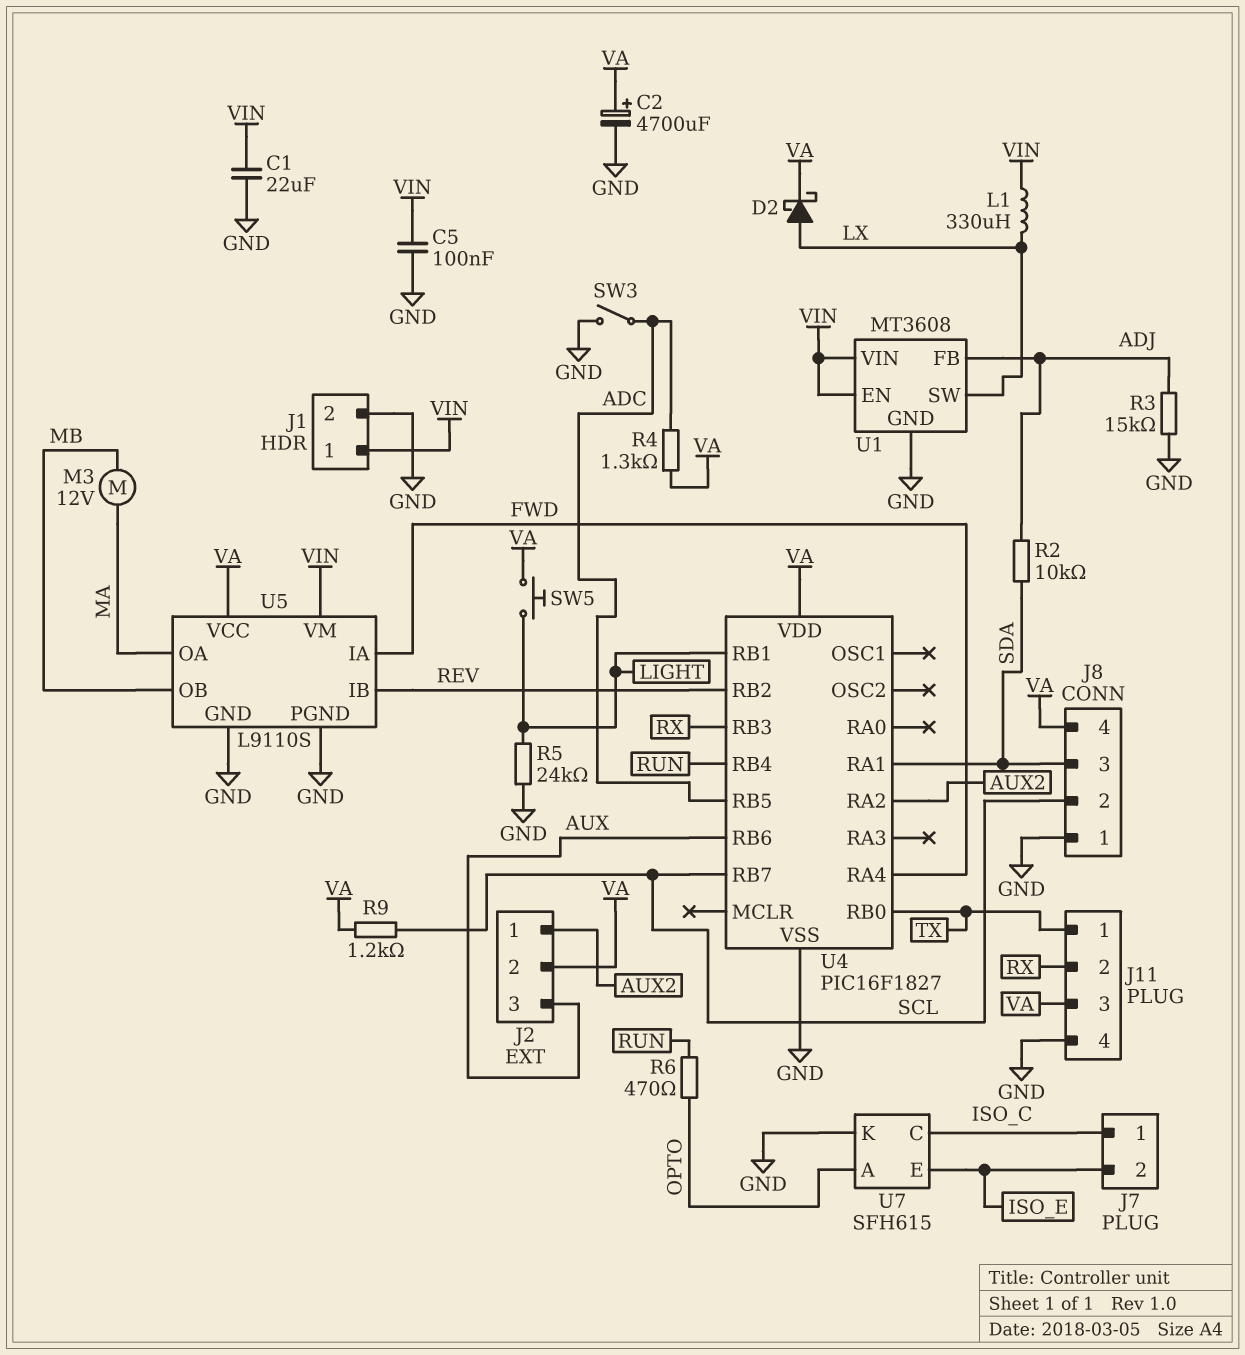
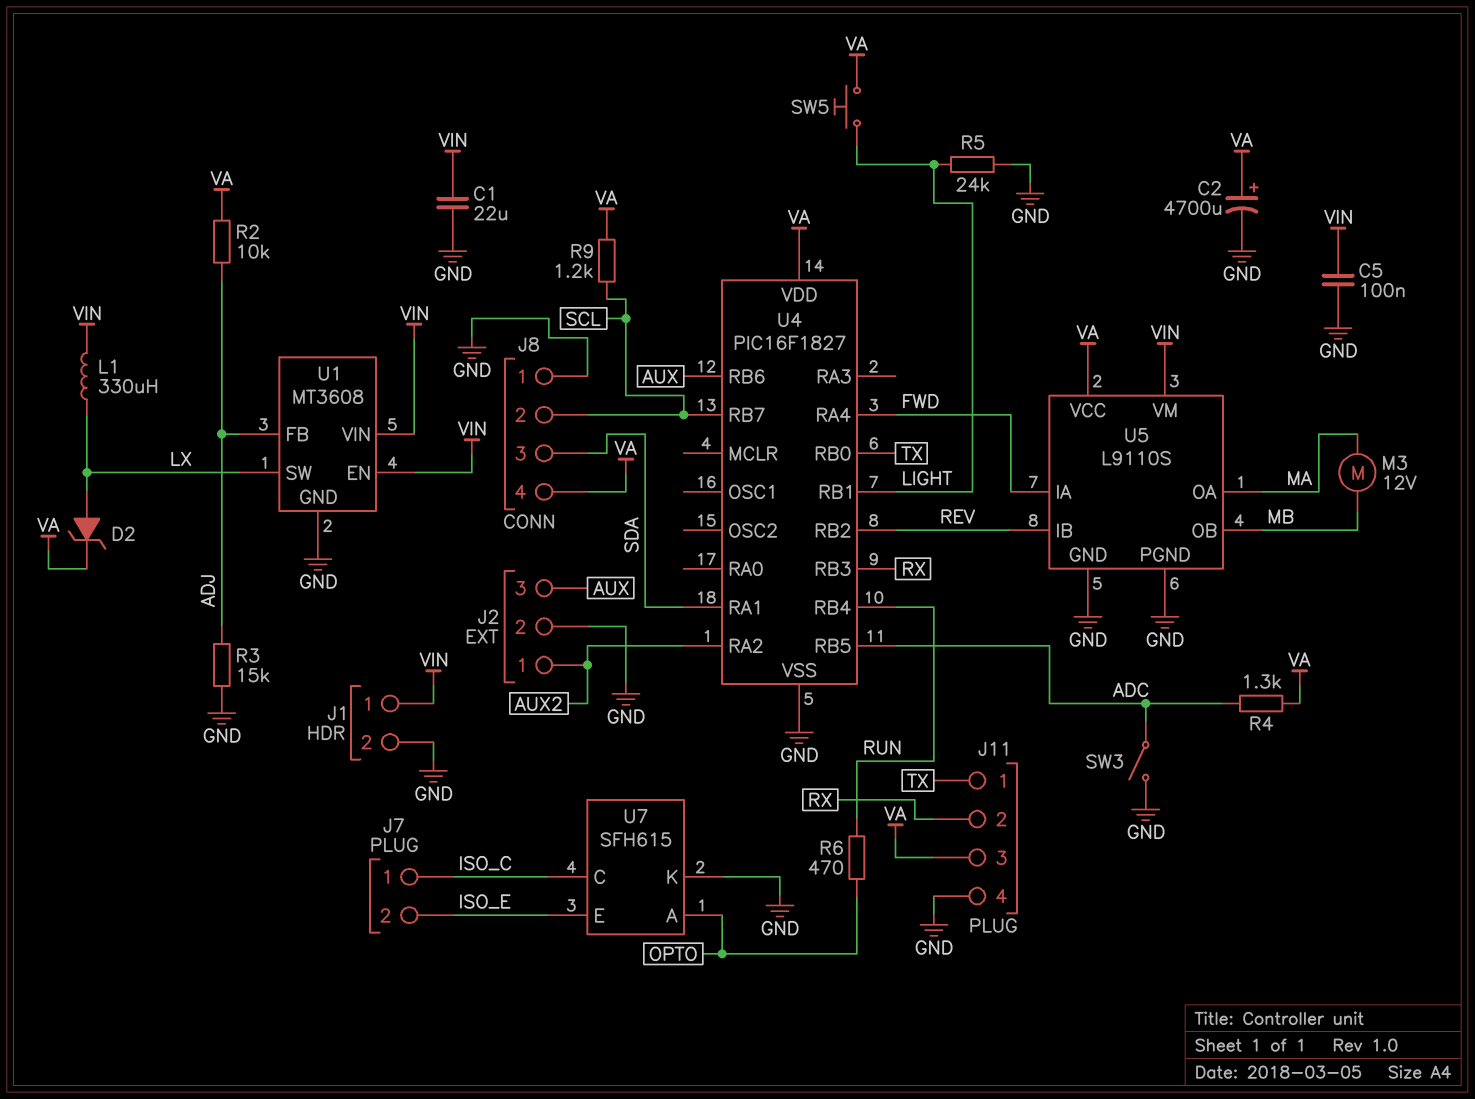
D2: schottky (A LX, K VA) -> zener (A LX, K VA)
J2 pin 2: VA -> GND
R2: 10k (ADJ, SDA) -> 10k (ADJ, VA)

